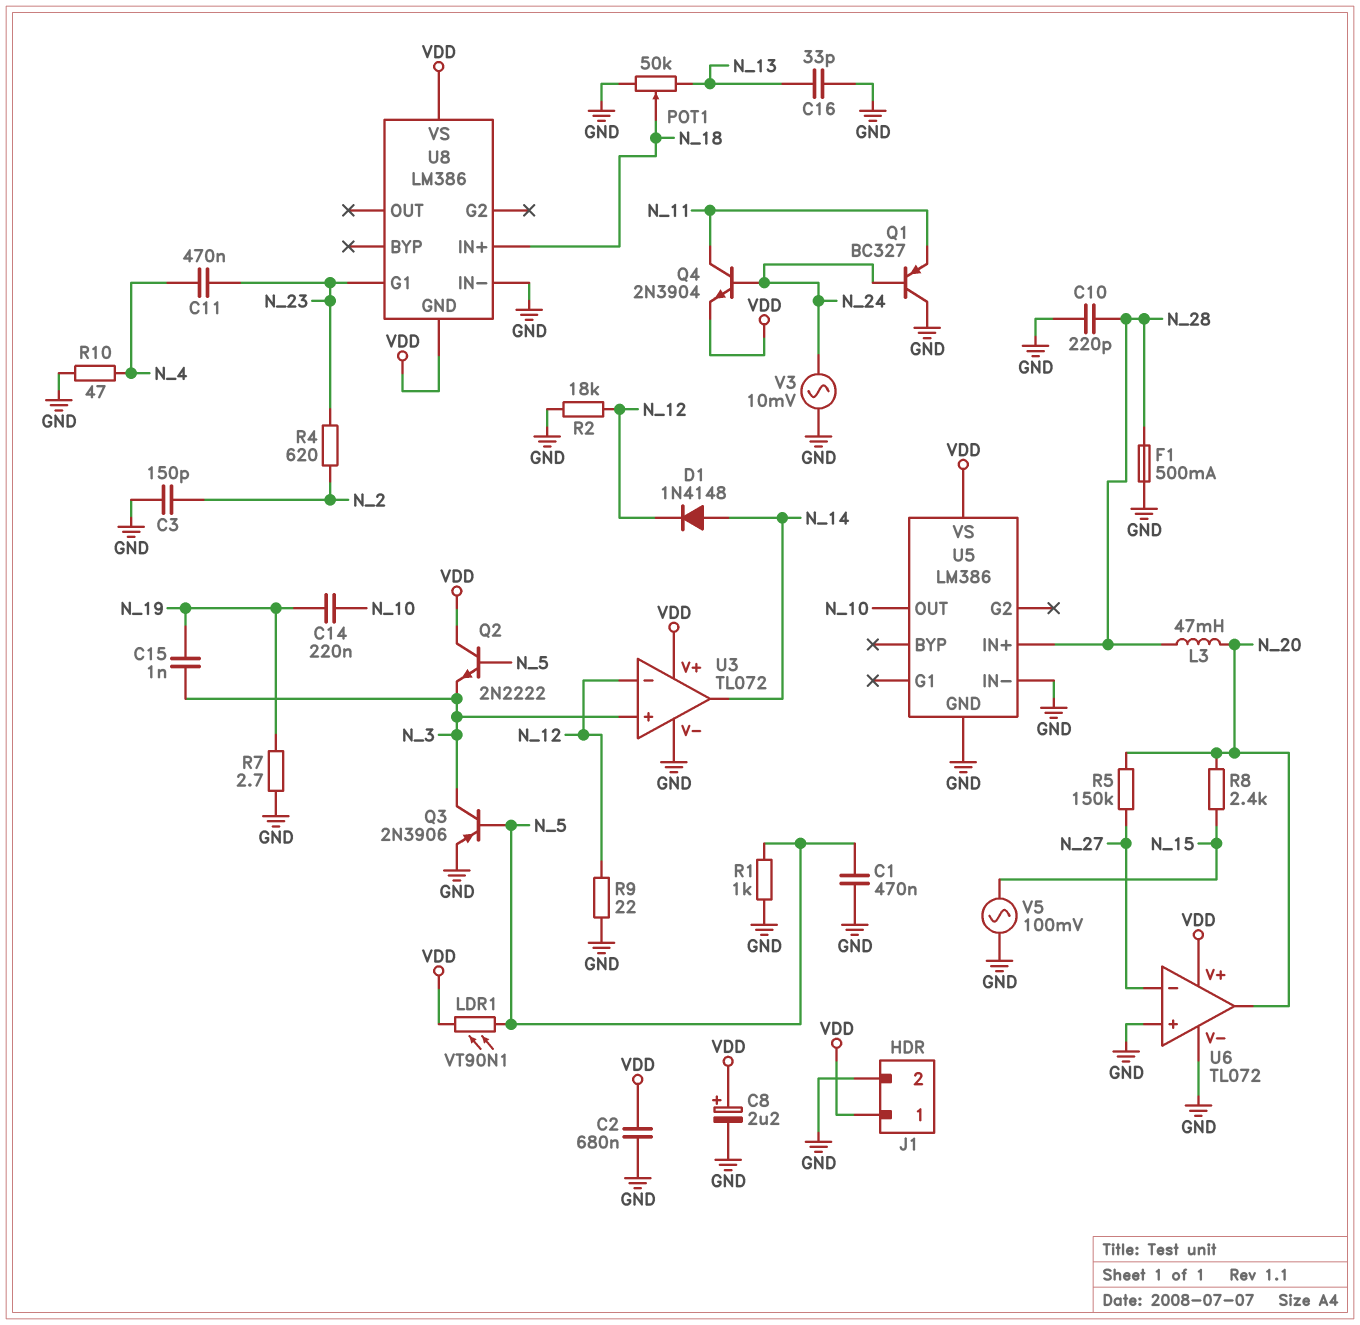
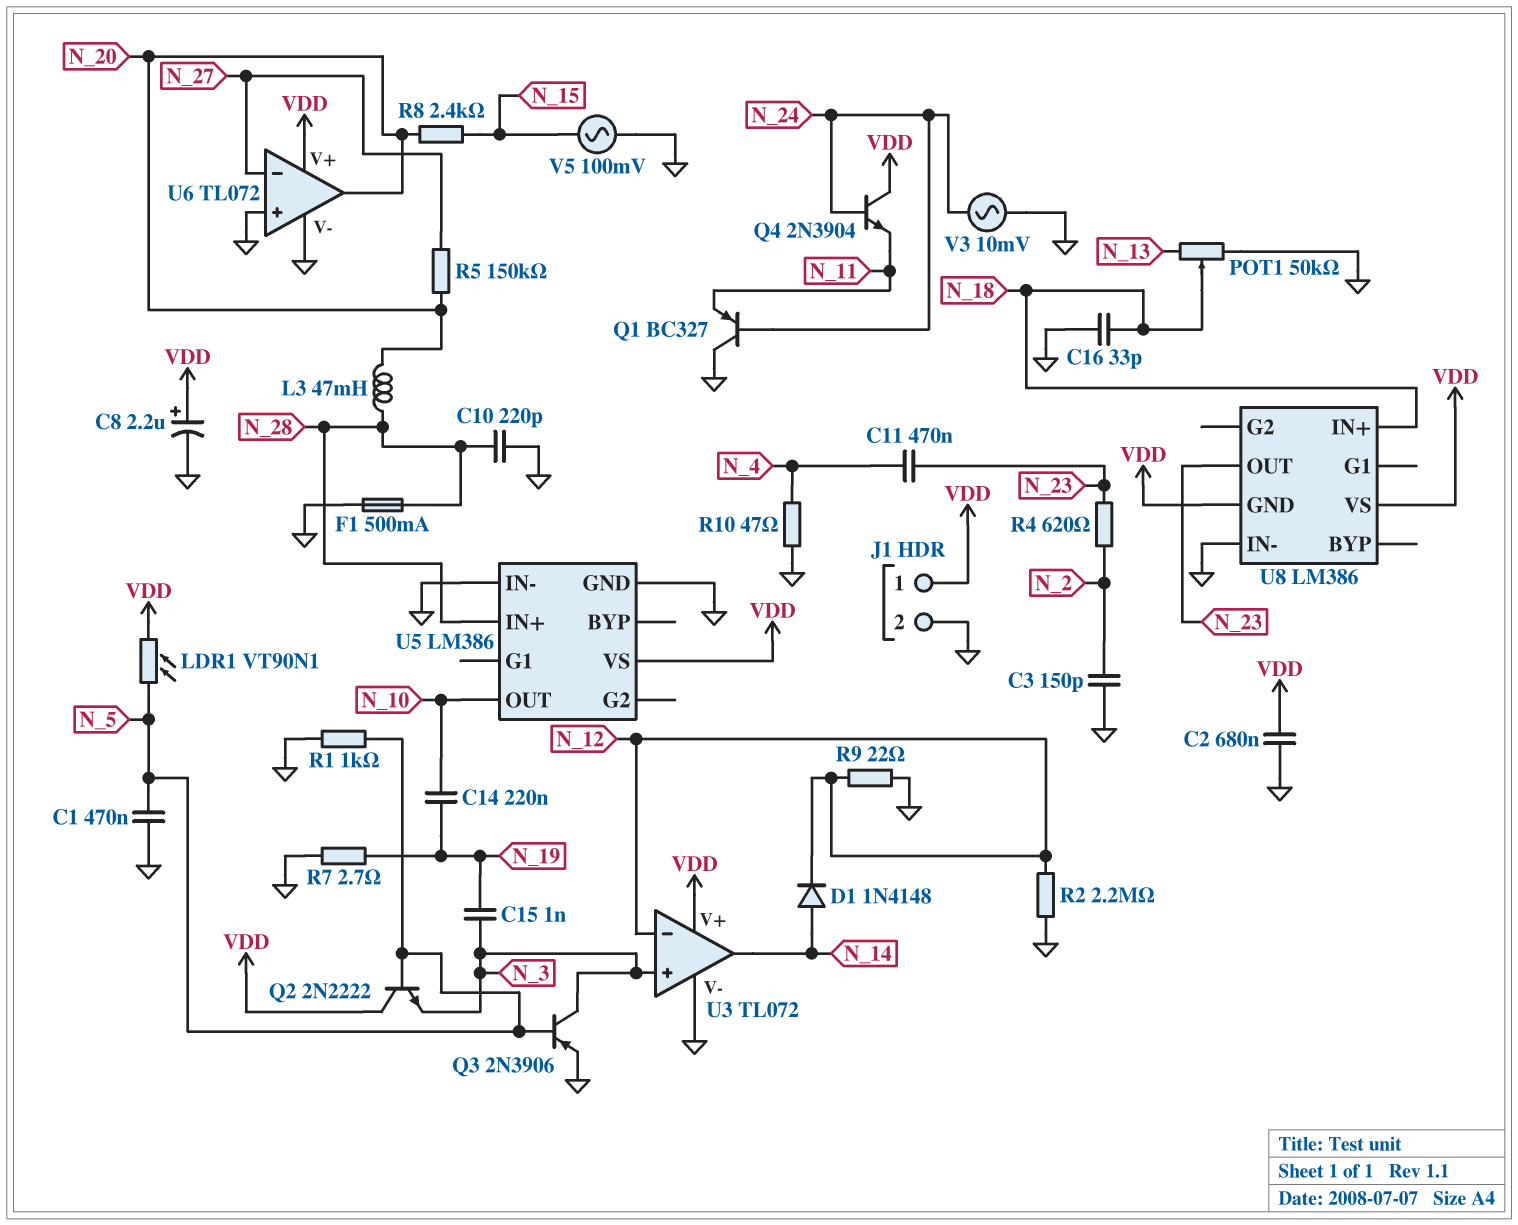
C16: 33pF (GND, N_13) -> 33pF (GND, N_18)
Q4: NPN 2N3904 (B N_24, C N_11, E VDD) -> NPN 2N3904 (B N_24, C VDD, E N_11)
R2: 18k (GND, N_12) -> 2.2M (GND, N_12)
U8 pin G1: N_23 -> none
U8 pin OUT: none -> N_23

